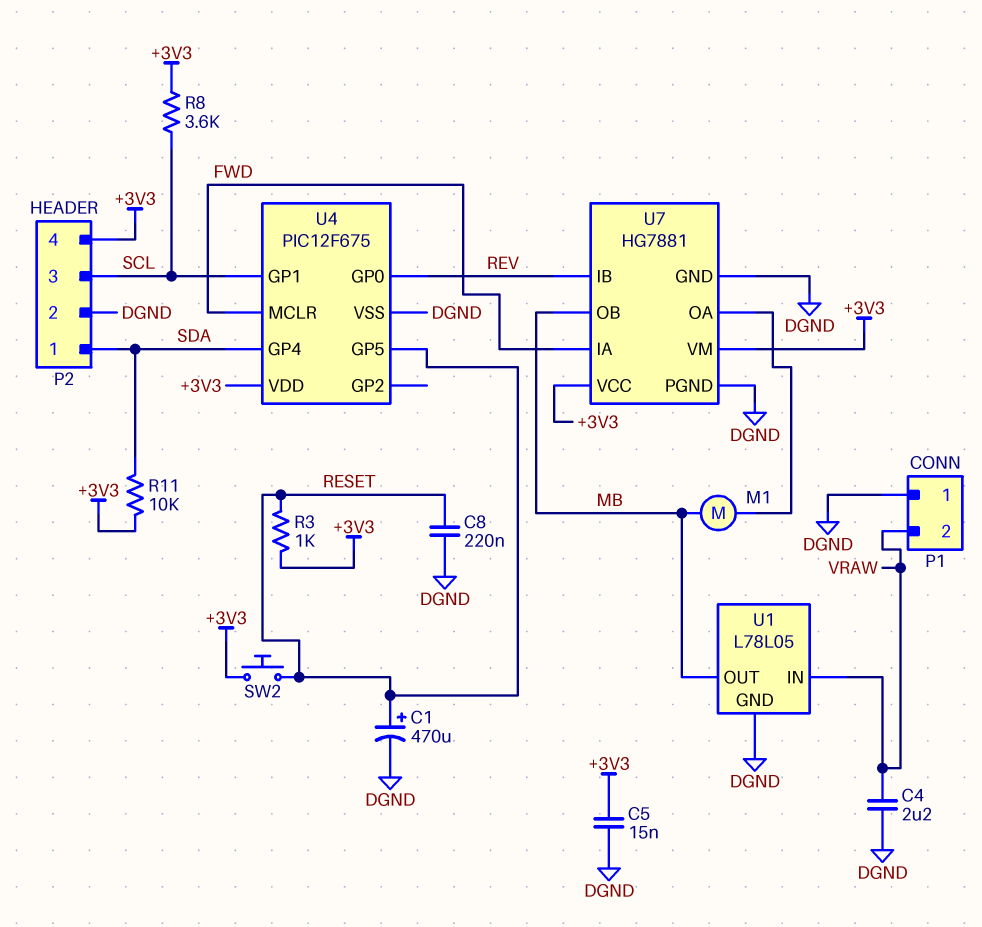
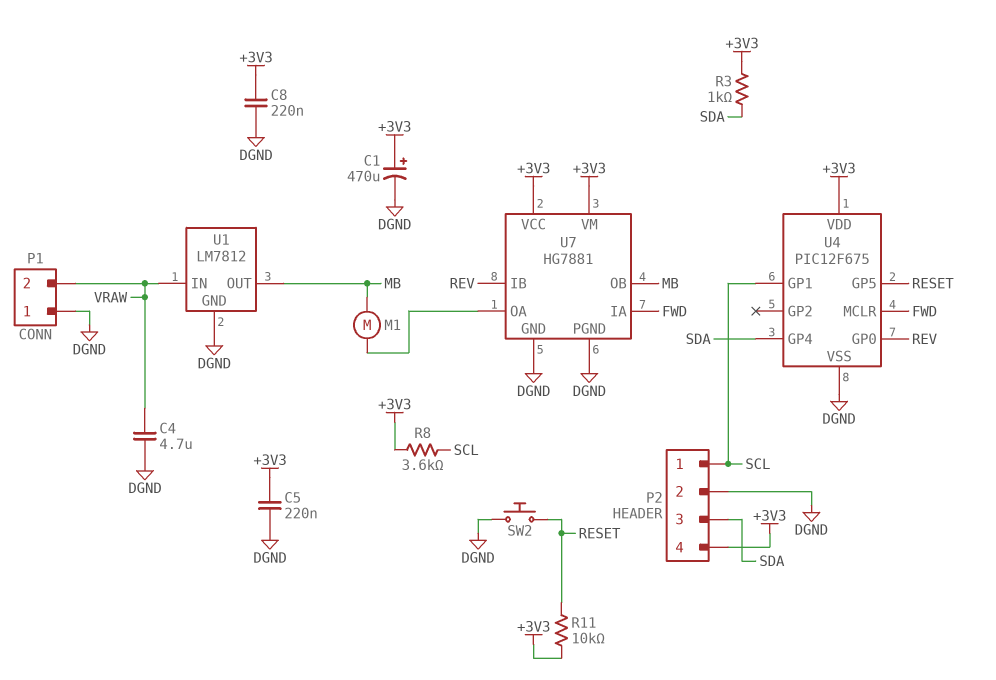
C1: 470uF (plus RESET, minus DGND) -> 470uF (plus +3V3, minus DGND)
C4: 2.2uF (DGND, VRAW) -> 4.7uF (DGND, VRAW)
C5: 15nF (+3V3, DGND) -> 220nF (+3V3, DGND)
C8: 220nF (DGND, RESET) -> 220nF (+3V3, DGND)
P2 pin 1: SDA -> SCL
P2 pin 3: SCL -> SDA
R3: 1k (+3V3, RESET) -> 1k (+3V3, SDA)
R11: 10k (+3V3, SDA) -> 10k (+3V3, RESET)
SW2: button (+3V3, RESET) -> button (DGND, RESET)
U1: L78L05 -> LM7812

